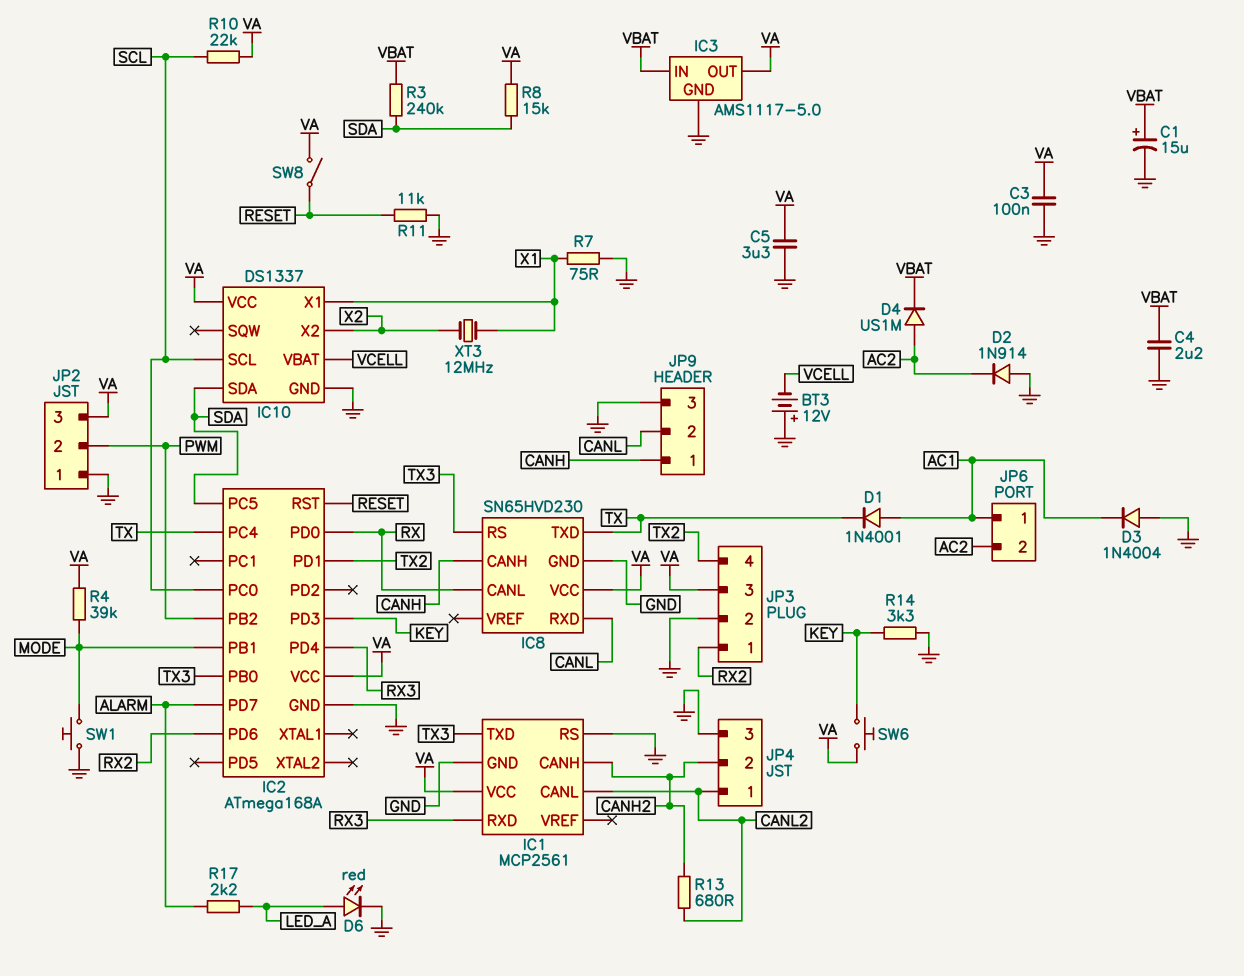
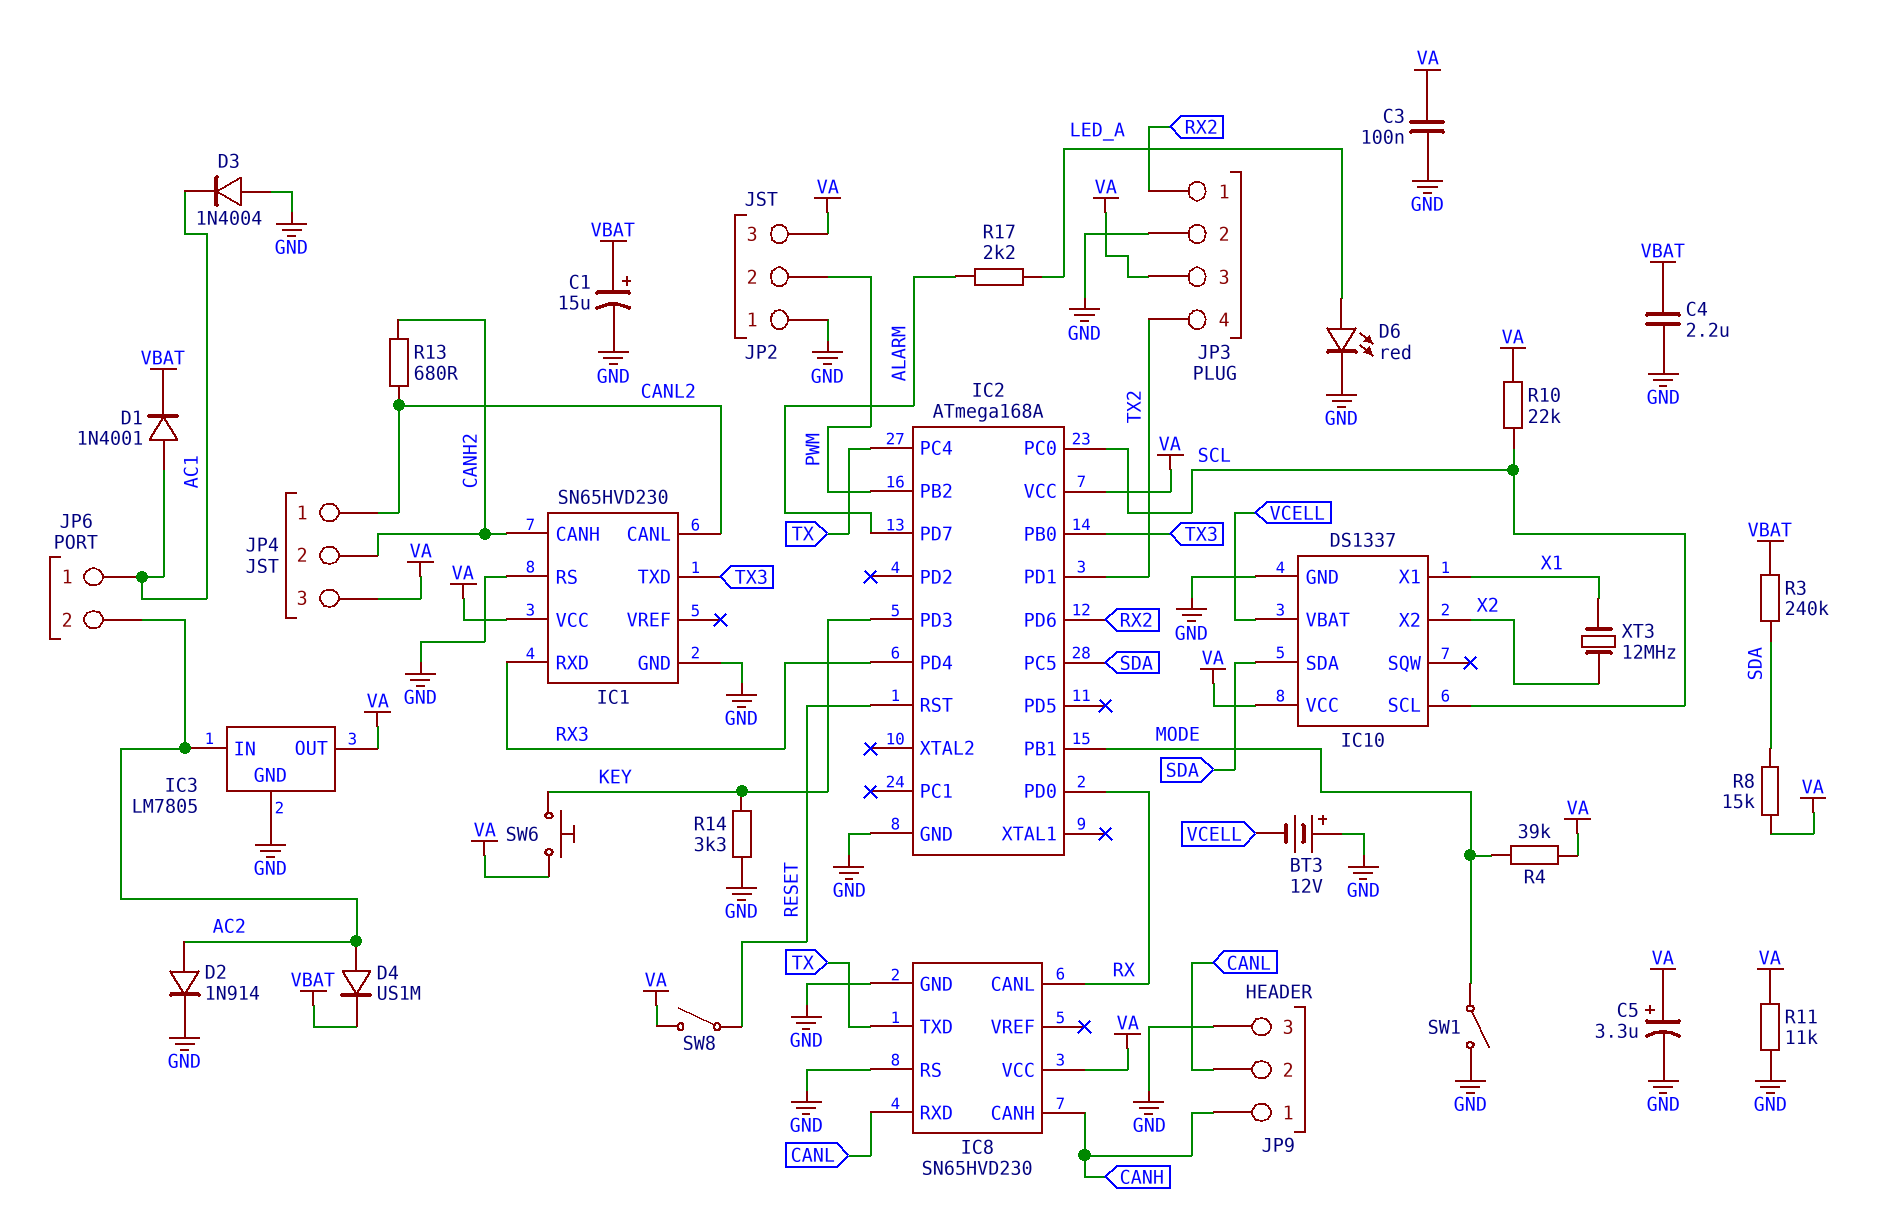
C5: 3.3uF (GND, VA) -> 3.3uF (plus VA, minus GND)
D1: diode 1N4001 (A AC1, K TX) -> diode 1N4001 (A AC1, K VBAT)
D2: diode 1N914 (A GND, K AC2) -> diode 1N914 (A AC2, K GND)
IC1: MCP2561 -> SN65HVD230
IC3: AMS1117-5.0 -> LM7805
IC3 pin IN: VBAT -> AC2
IC8 pin RS: TX3 -> GND
JP4 pin 3: GND -> VA
R7: 75 (GND, X1) -> none
R11: 11k (GND, RESET) -> 11k (GND, VA)
SW1: button (GND, MODE) -> switch (GND, MODE)

